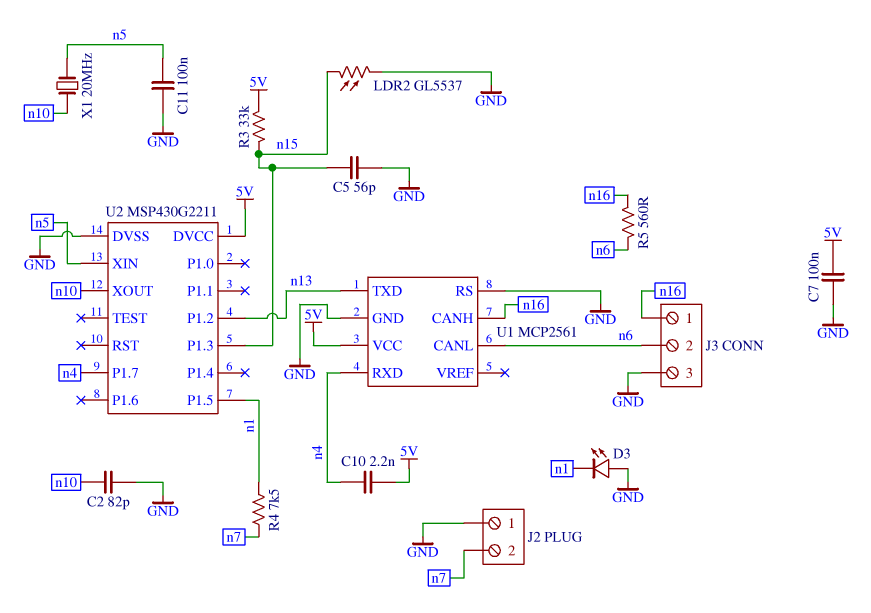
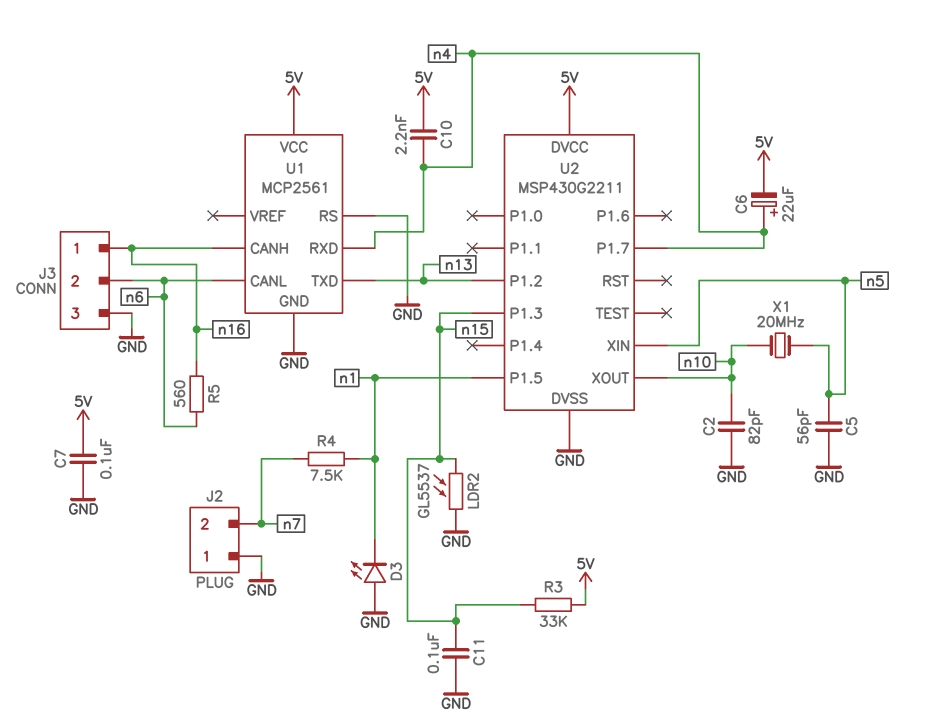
C5: 56pF (GND, n15) -> 56pF (GND, n5)
C6: none -> 22uF (plus n4, minus 5V)
C11: 100nF (GND, n5) -> 100nF (GND, n15)

